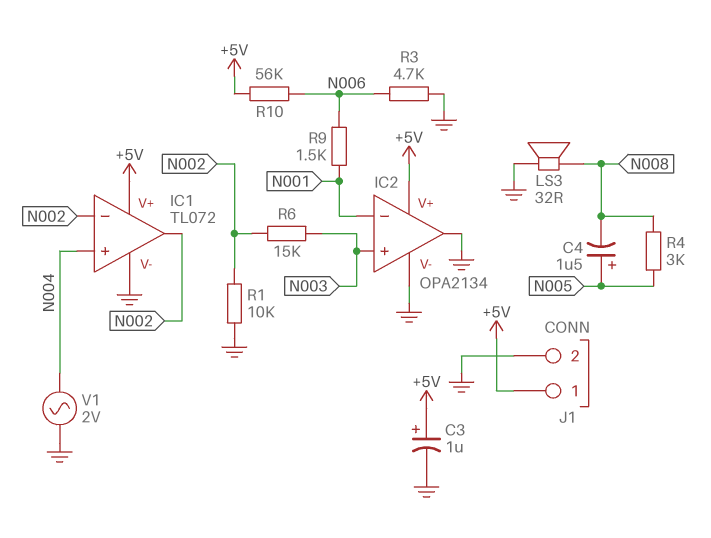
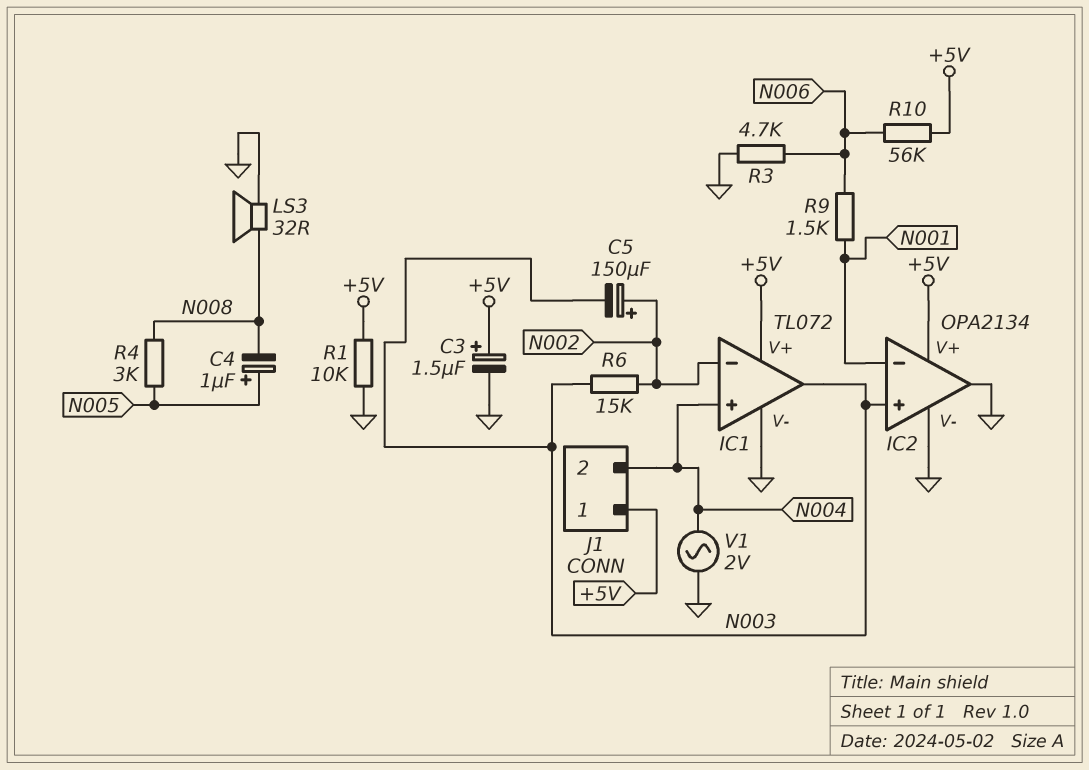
C3: 1uF (plus +5V, minus GND) -> 1.5uF (plus +5V, minus GND)
C4: 1.5uF (plus N005, minus N008) -> 1uF (plus N005, minus N008)
C5: none -> 150uF (plus N002, minus N003)
IC1 pin out: N002 -> N003
J1 pin 2: GND -> N004
R1: 10k (GND, N002) -> 10k (+5V, GND)

